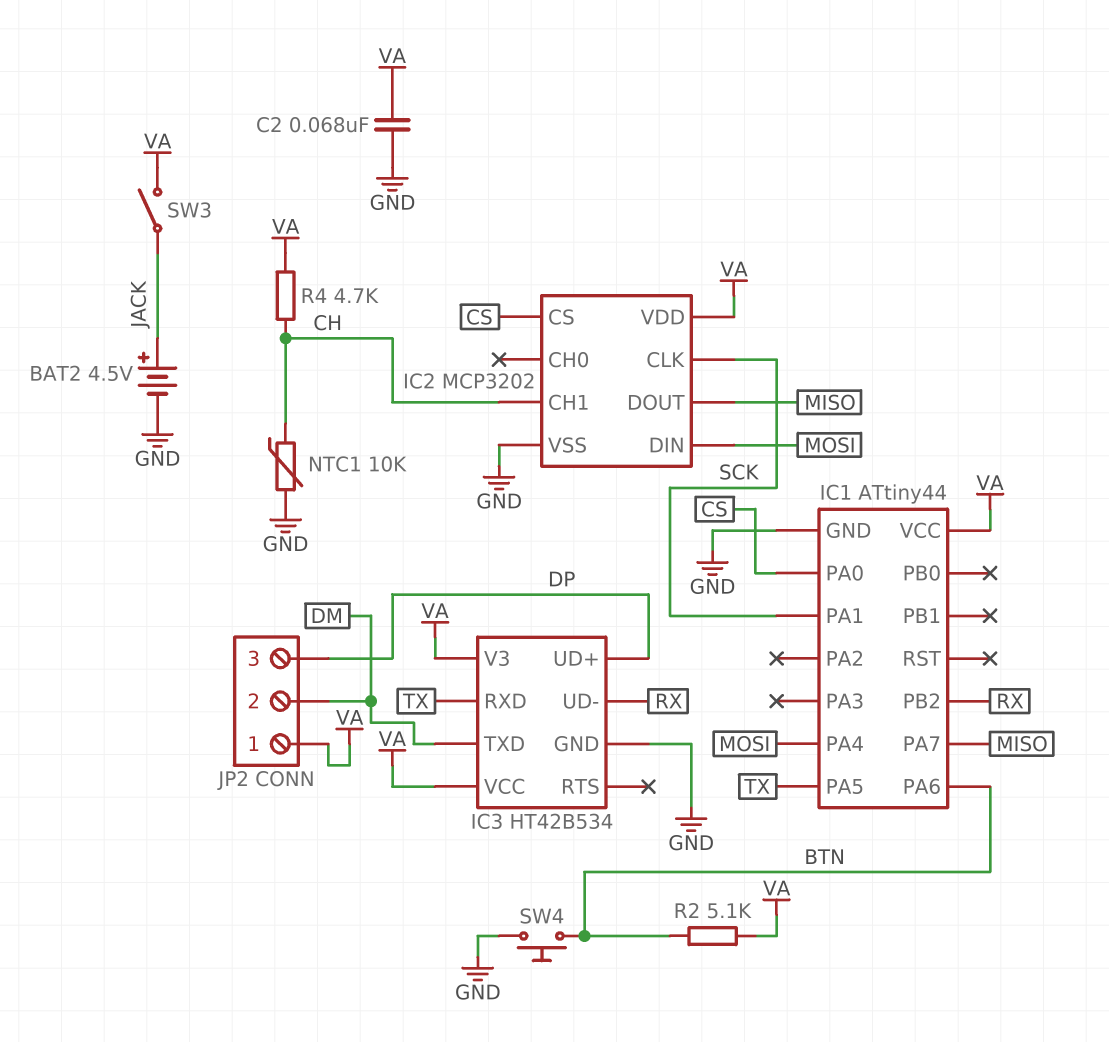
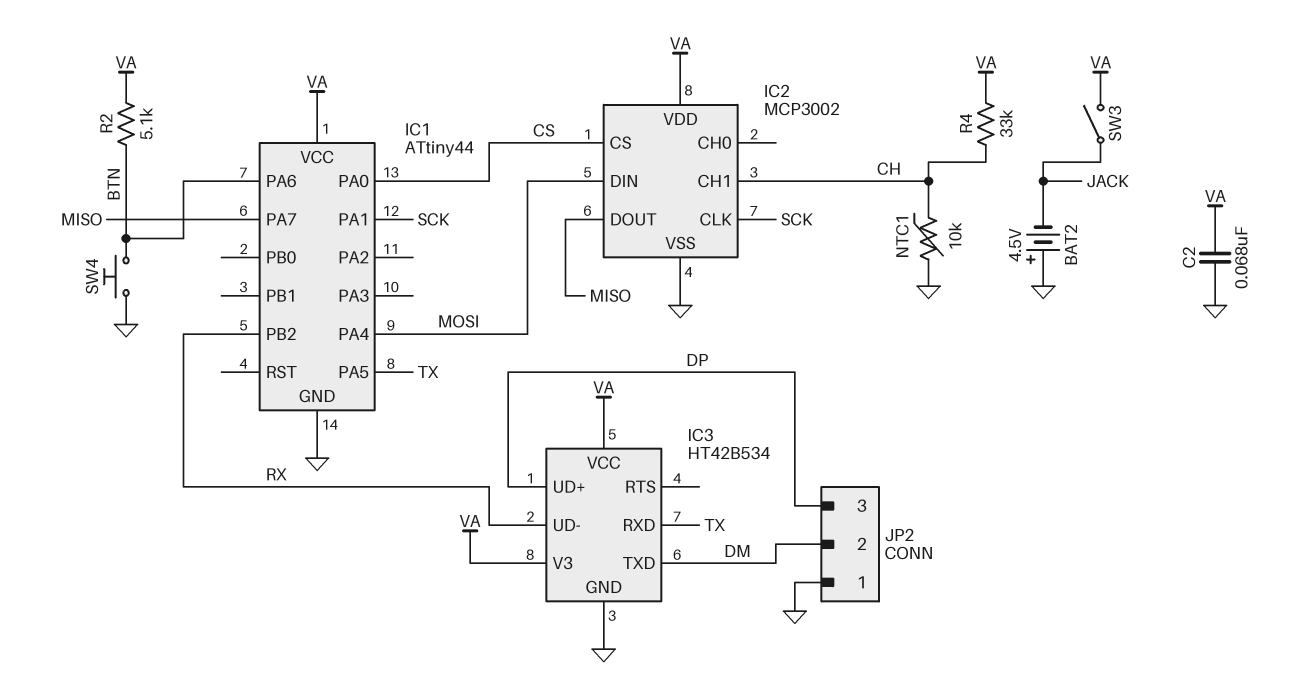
BAT2: 4.5V (plus JACK, minus GND) -> 4.5V (plus GND, minus JACK)
IC2: MCP3202 -> MCP3002
JP2 pin 1: VA -> GND
R4: 4.7k (CH, VA) -> 33k (CH, VA)

